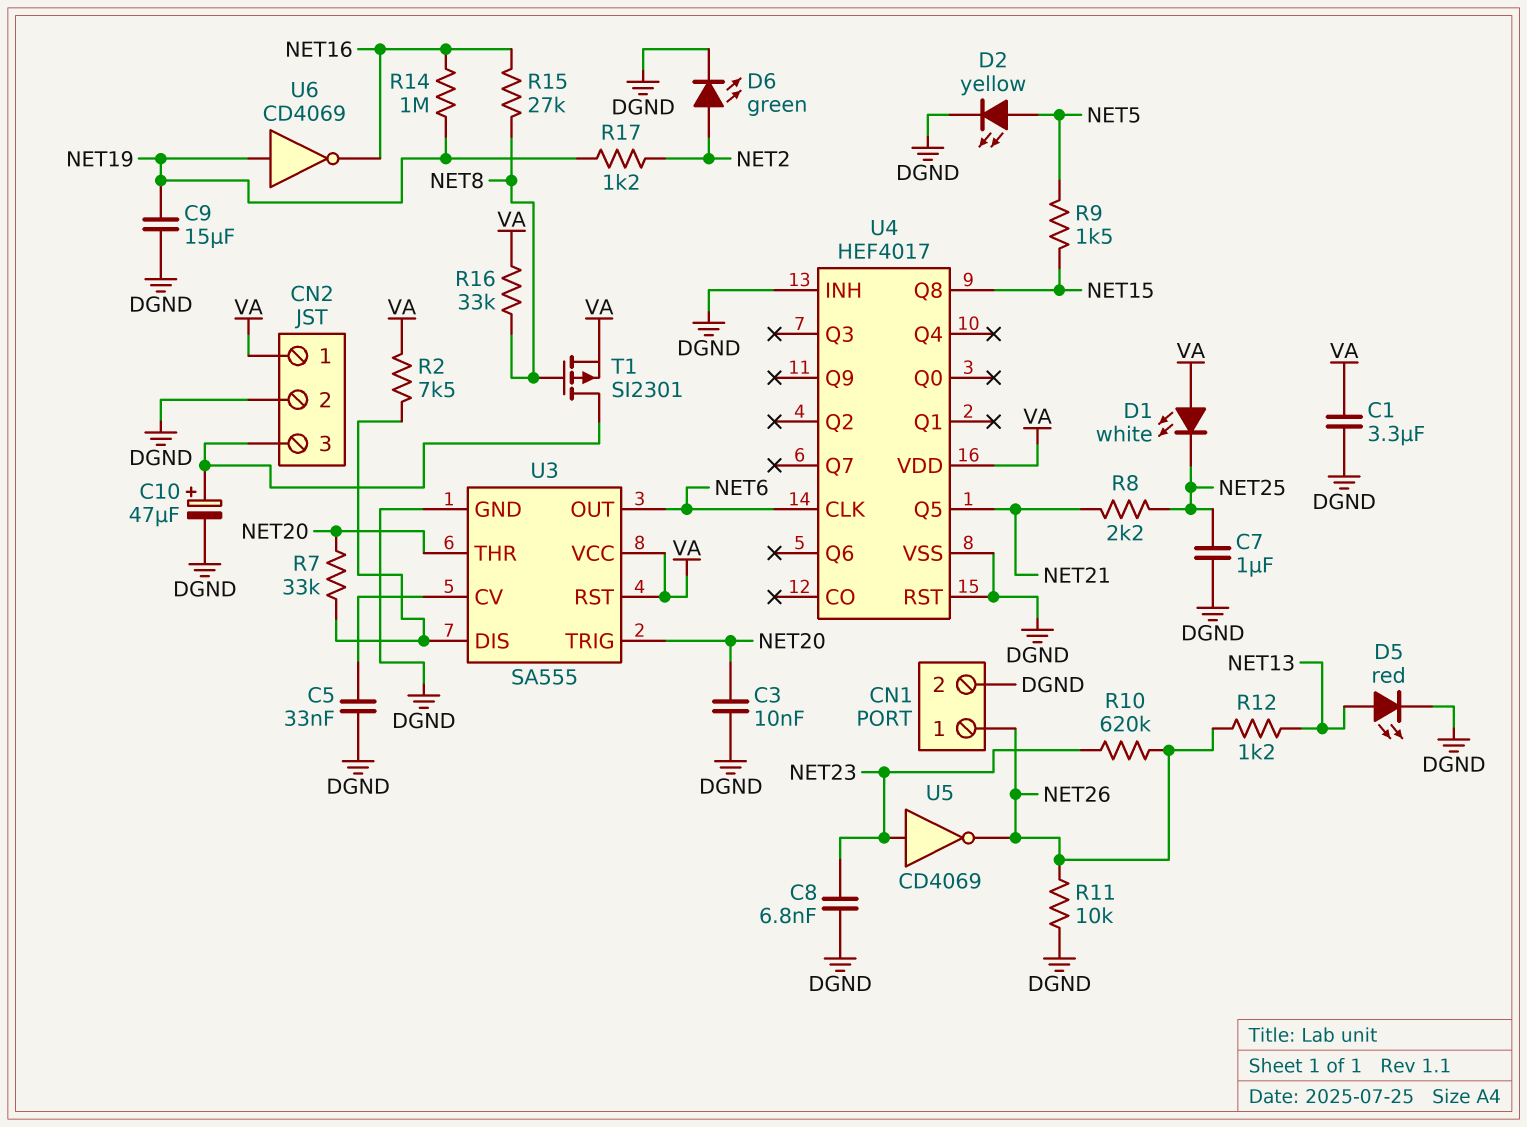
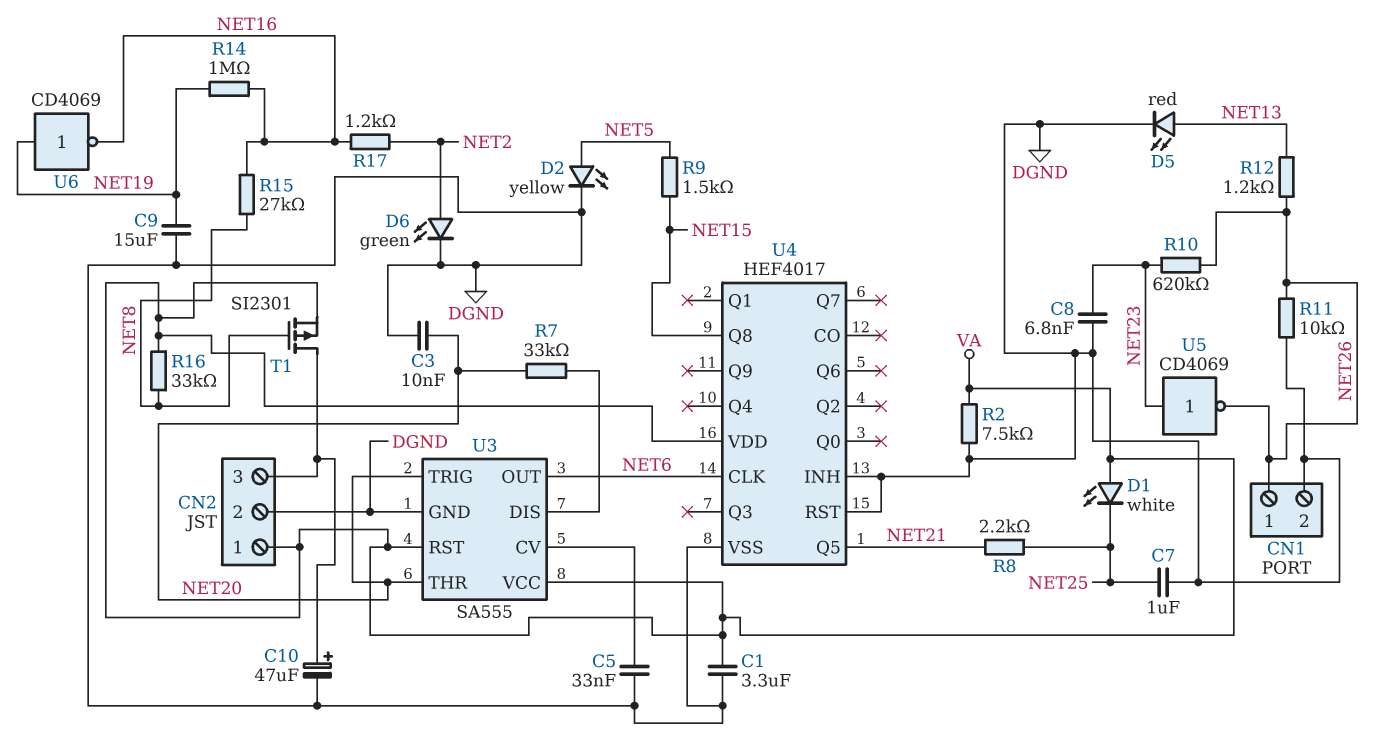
R2: 7.5k (U3/DIS, VA) -> 7.5k (DGND, VA)
R17: 1.2k (NET2, NET19) -> 1.2k (NET2, NET16)

